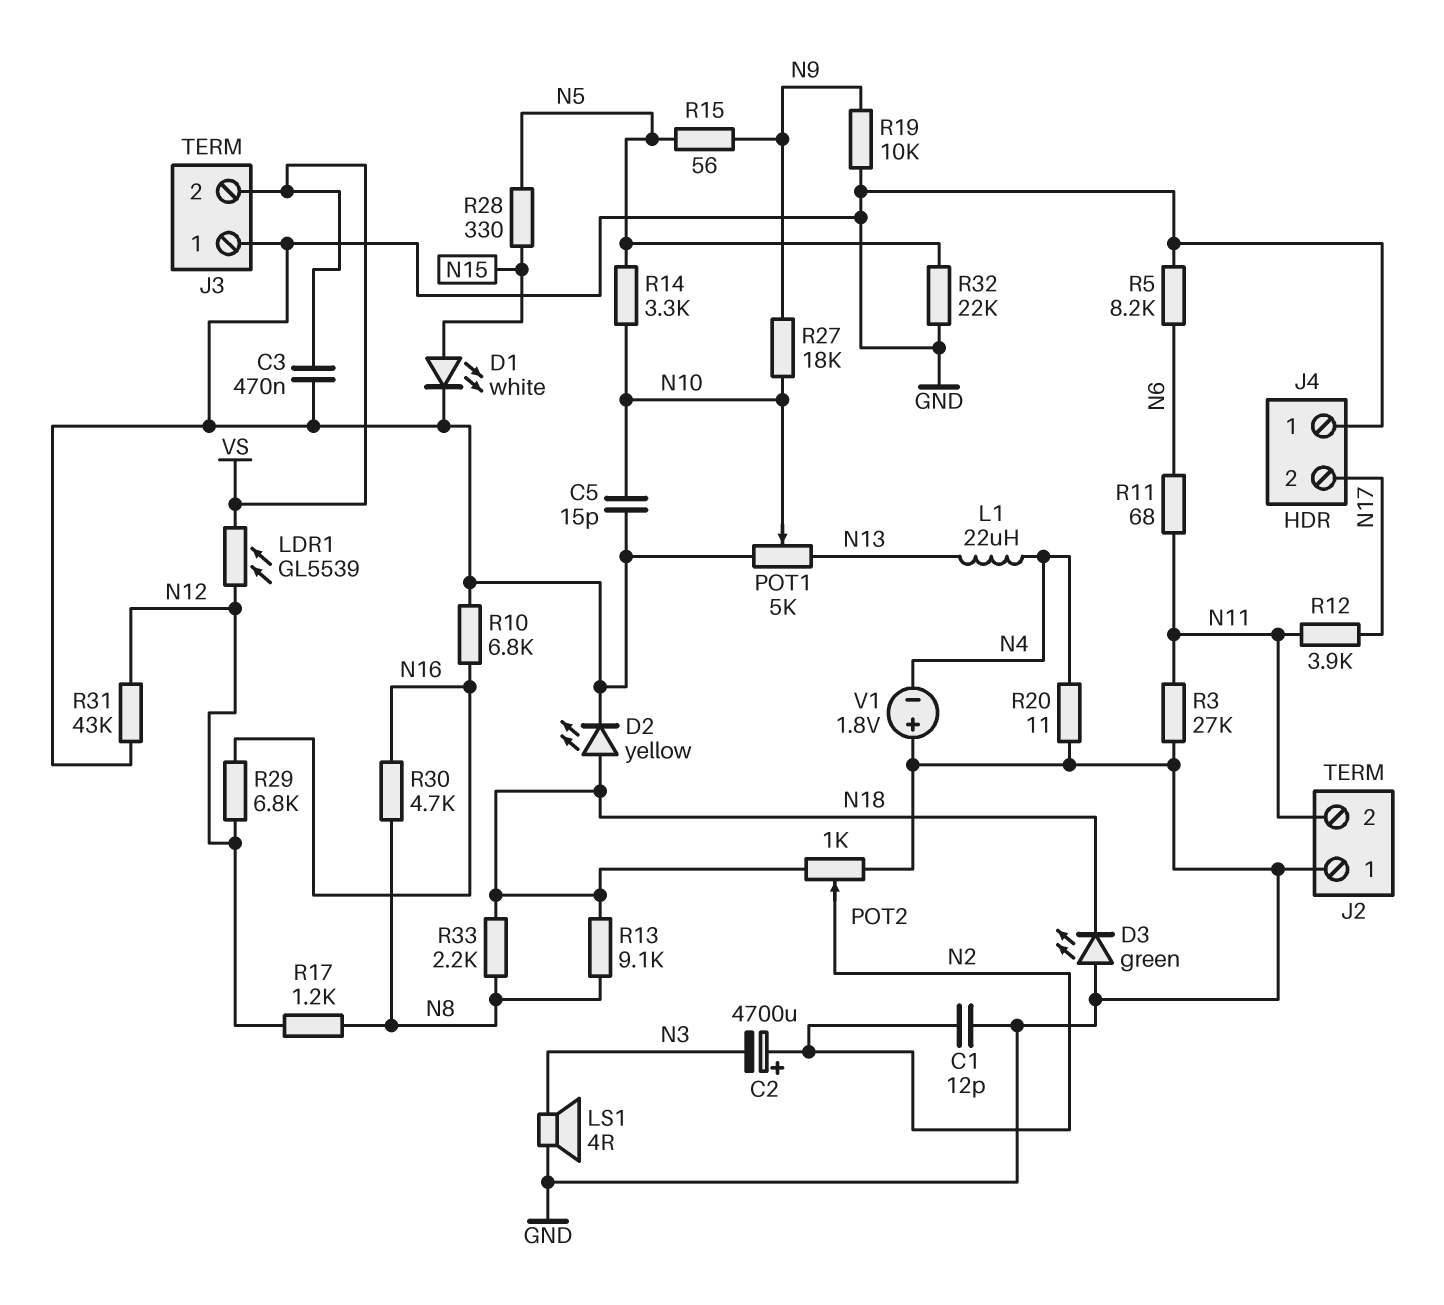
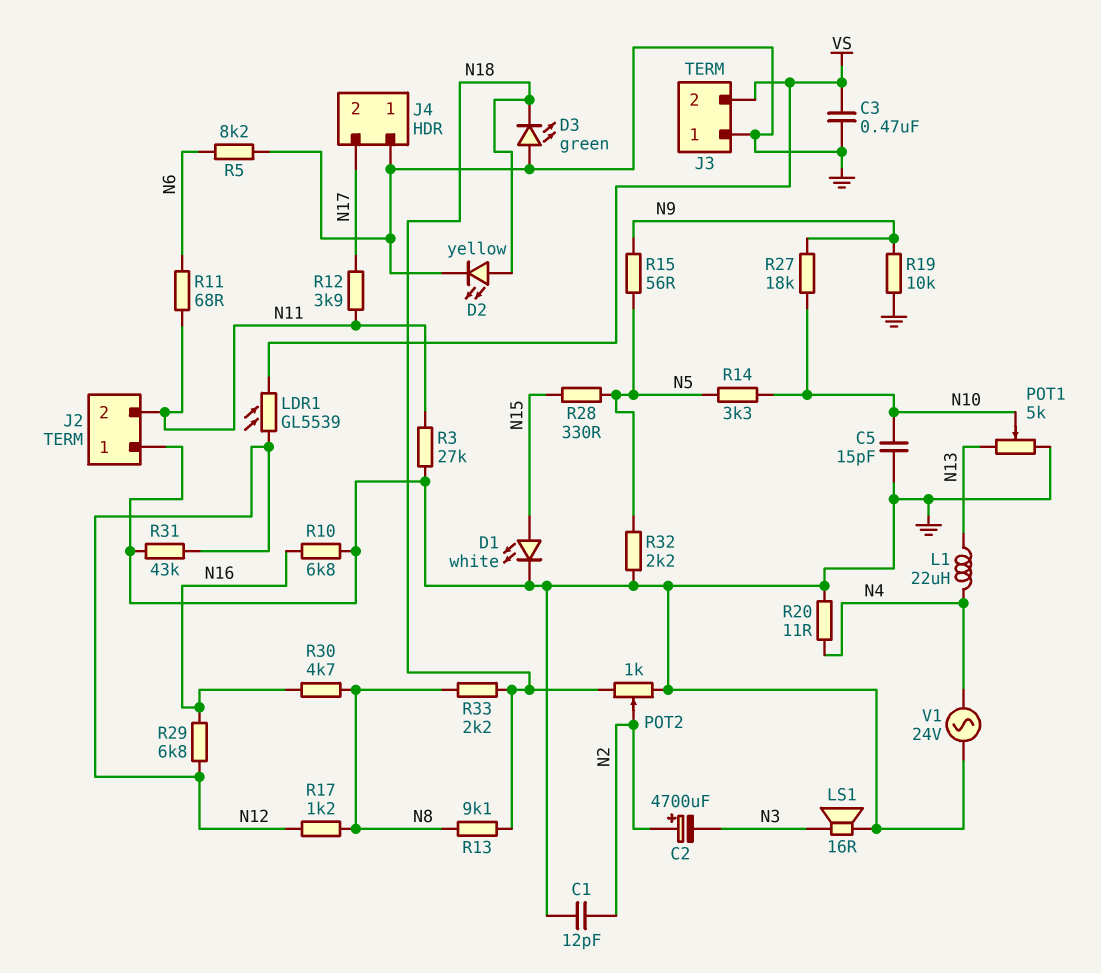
LS1: speaker 4R (GND, N3) -> speaker 16R (GND, N3)
R32: 22k (GND, N5) -> 2.2k (GND, N5)
V1: 1.8V (plus GND, minus N4) -> AC 24V (GND, N4)

